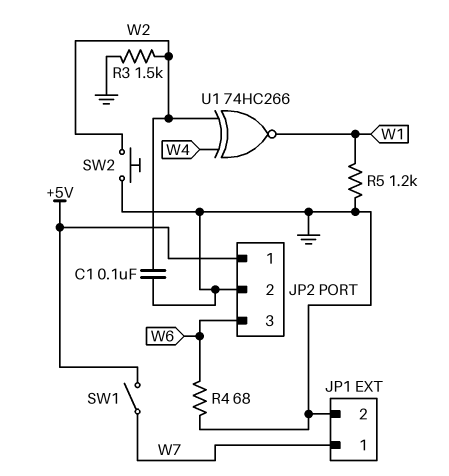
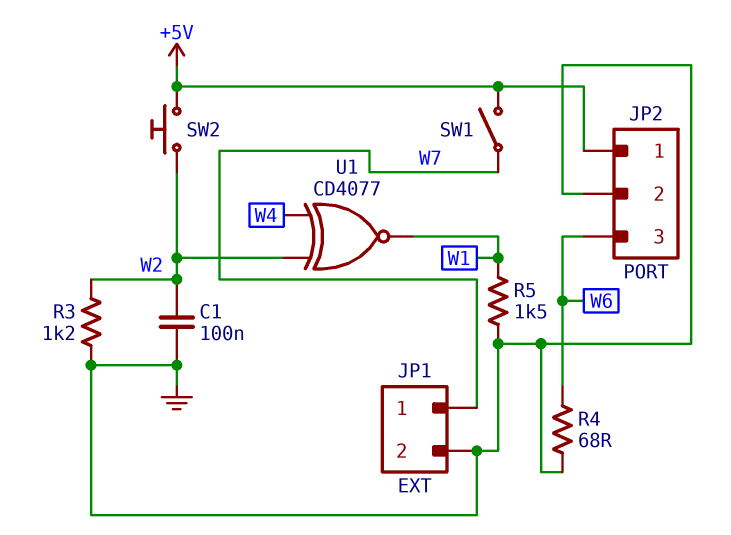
R3: 1.5k (GND, W2) -> 1.2k (GND, W2)
R5: 1.2k (GND, W1) -> 1.5k (GND, W1)
SW2: button (GND, W2) -> button (+5V, W2)
U1: XNOR 74HC266 (in W2, in W4, out W1) -> XNOR CD4077 (in W2, in W4, out W1)

